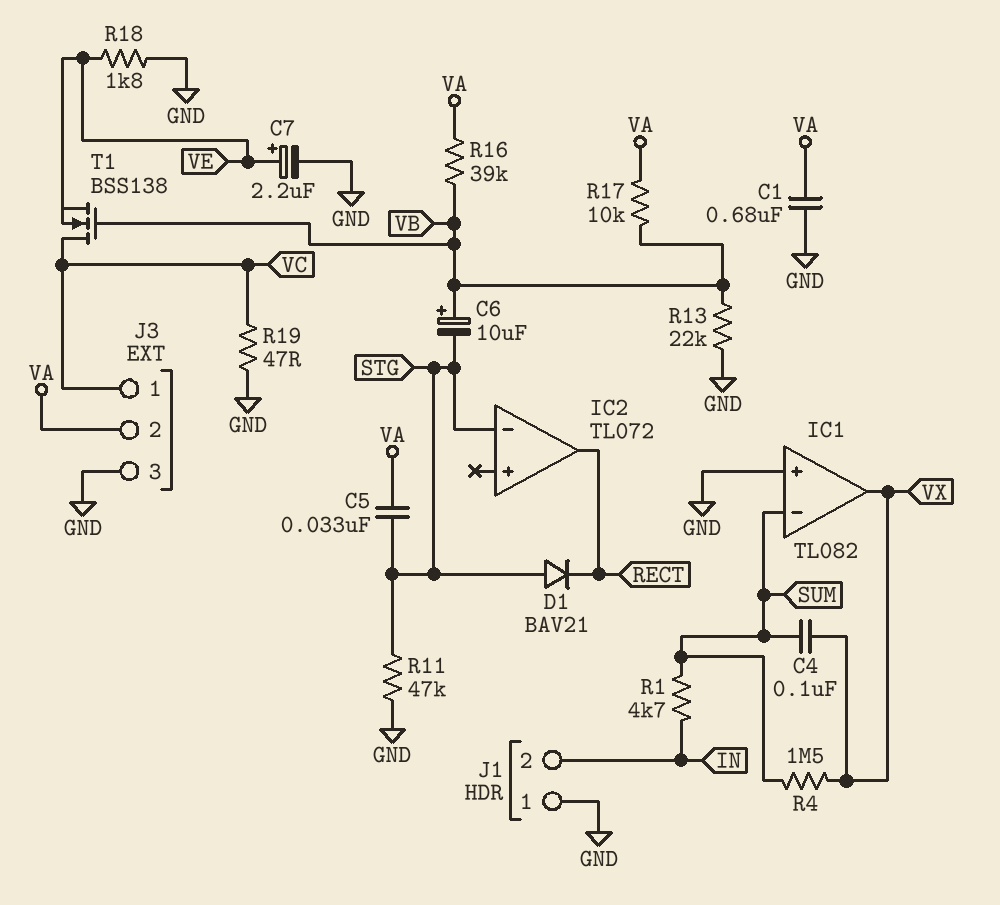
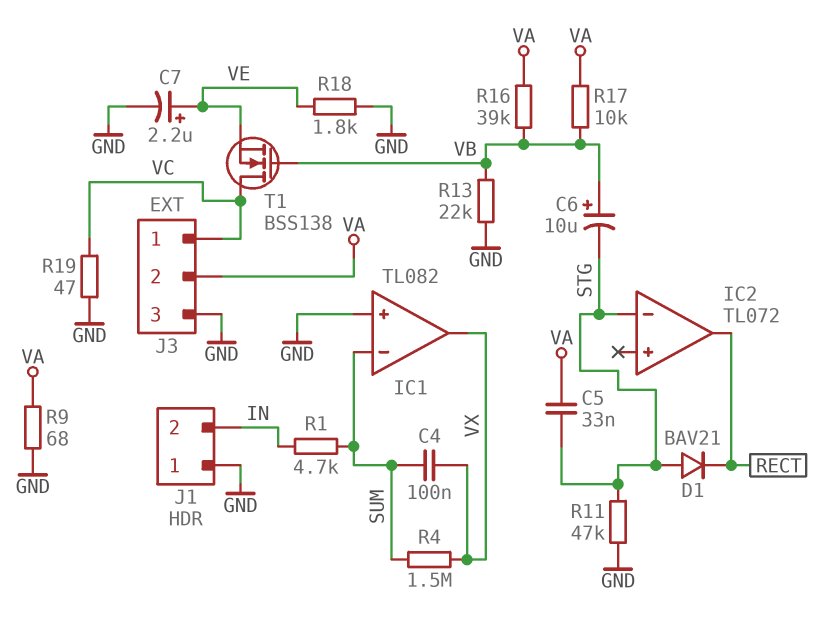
C1: 680nF (GND, VA) -> none
R9: none -> 68 (GND, VA)

